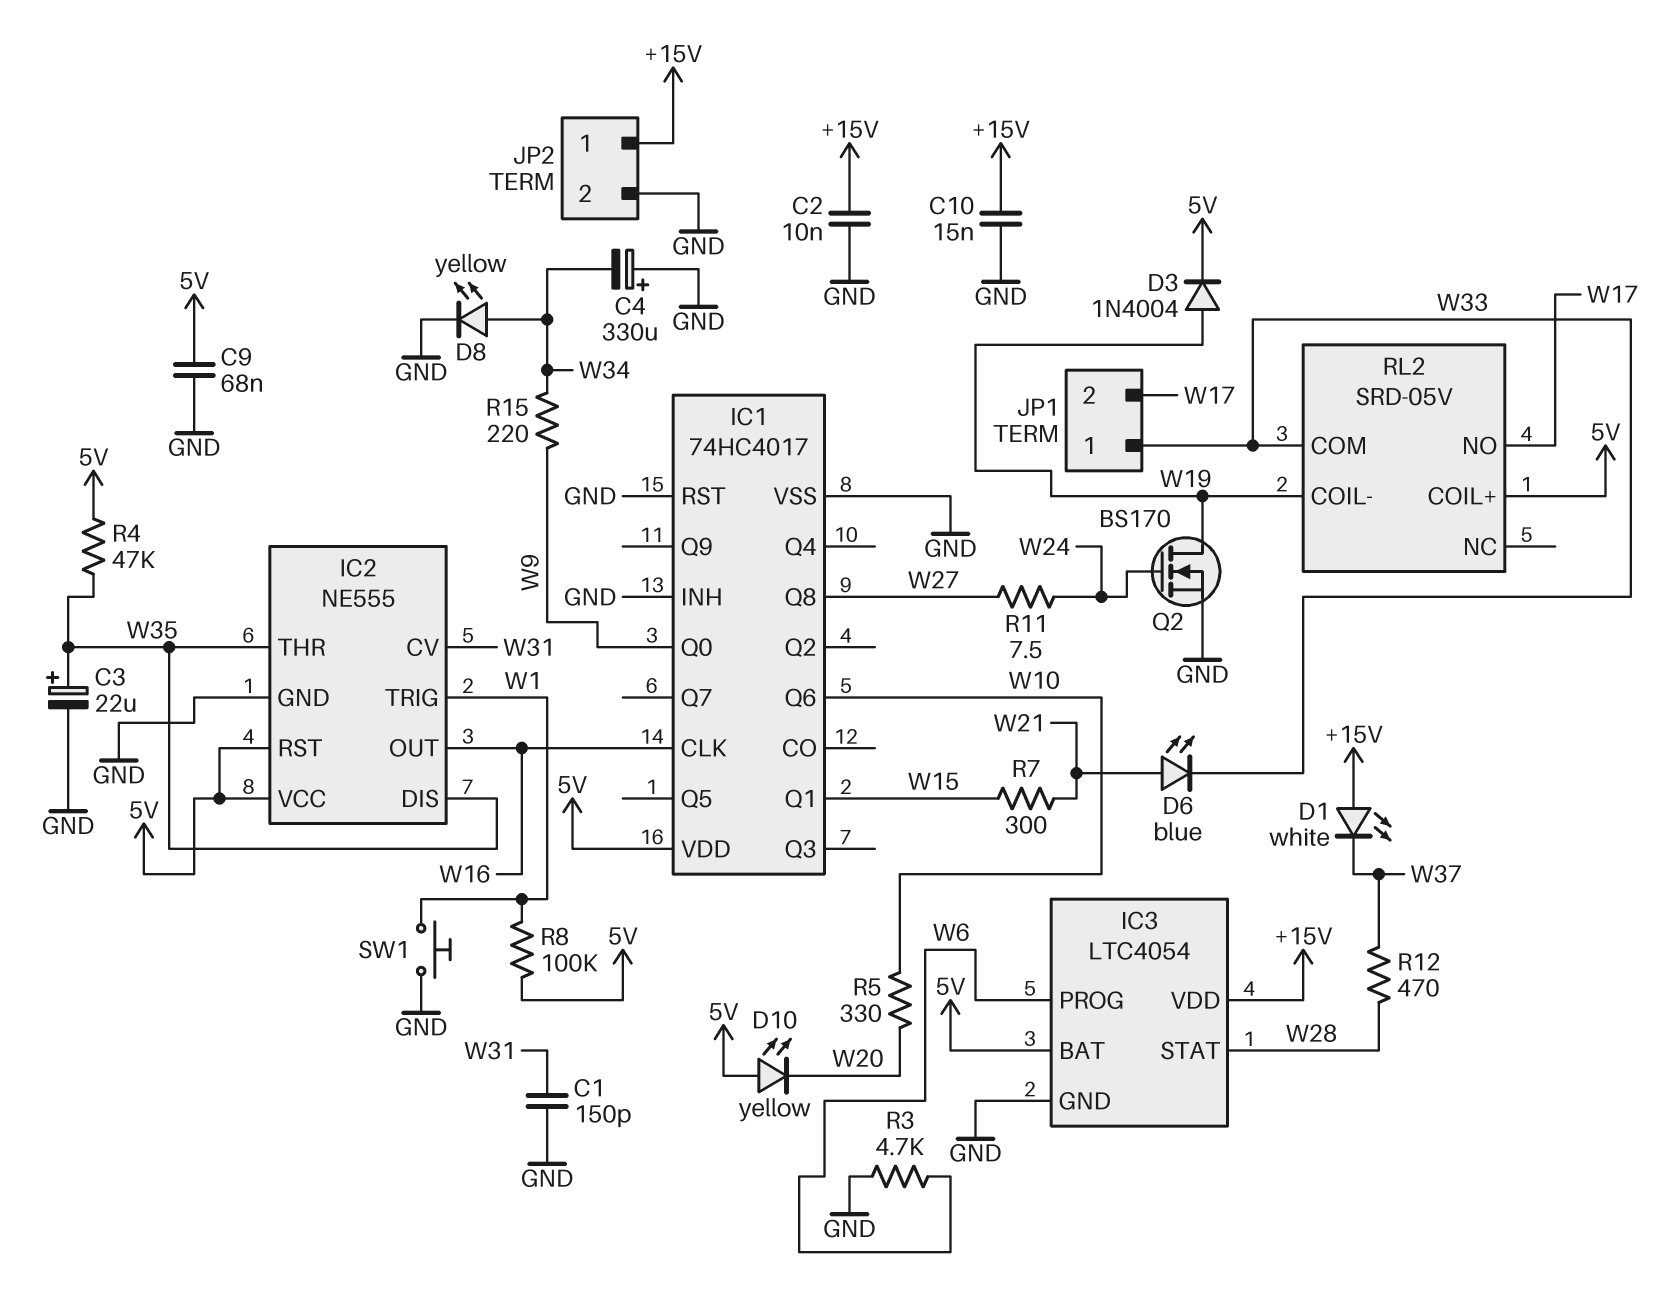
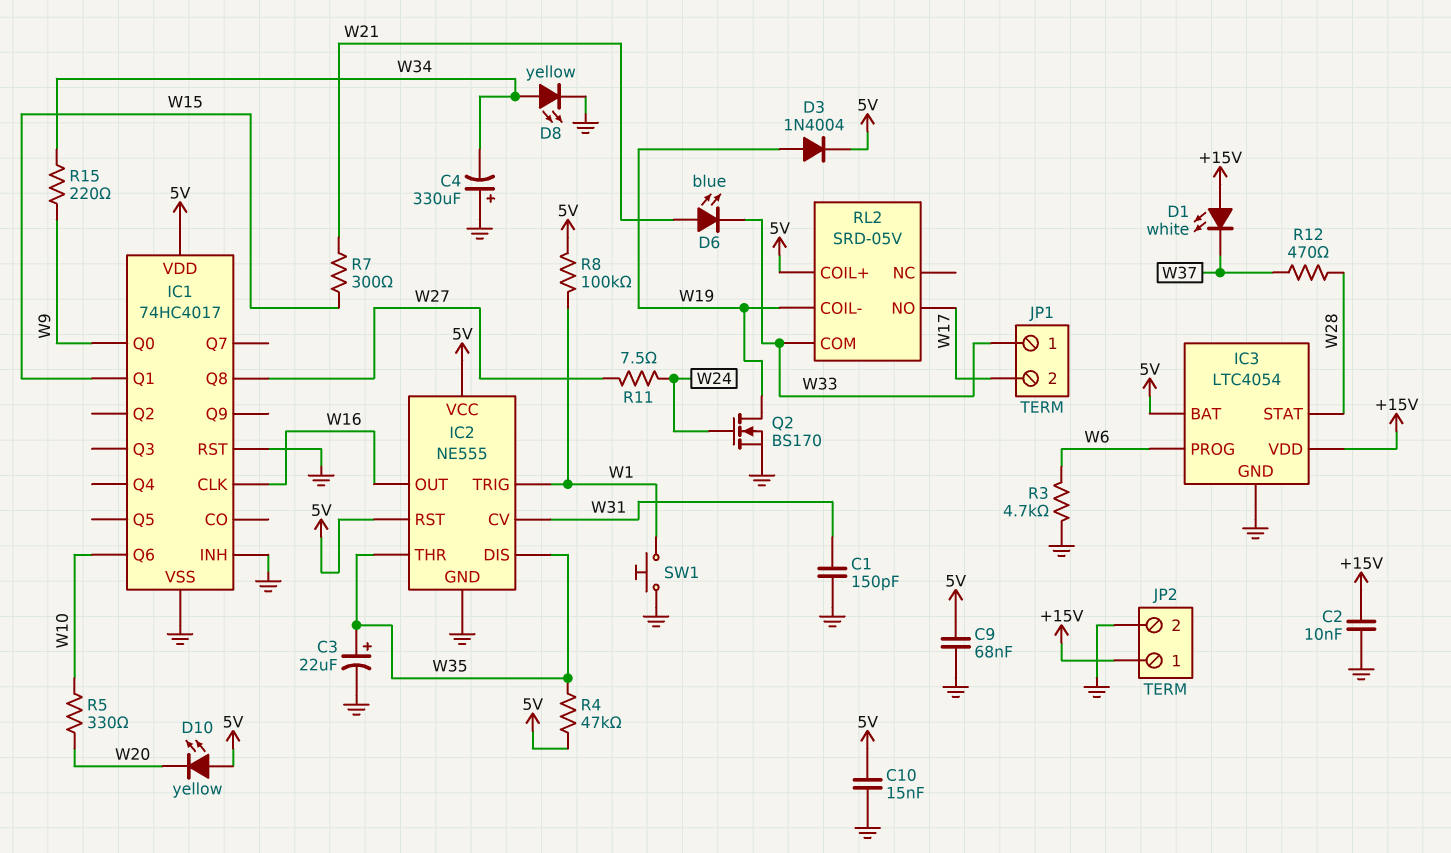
C10: 15nF (+15V, GND) -> 15nF (5V, GND)

